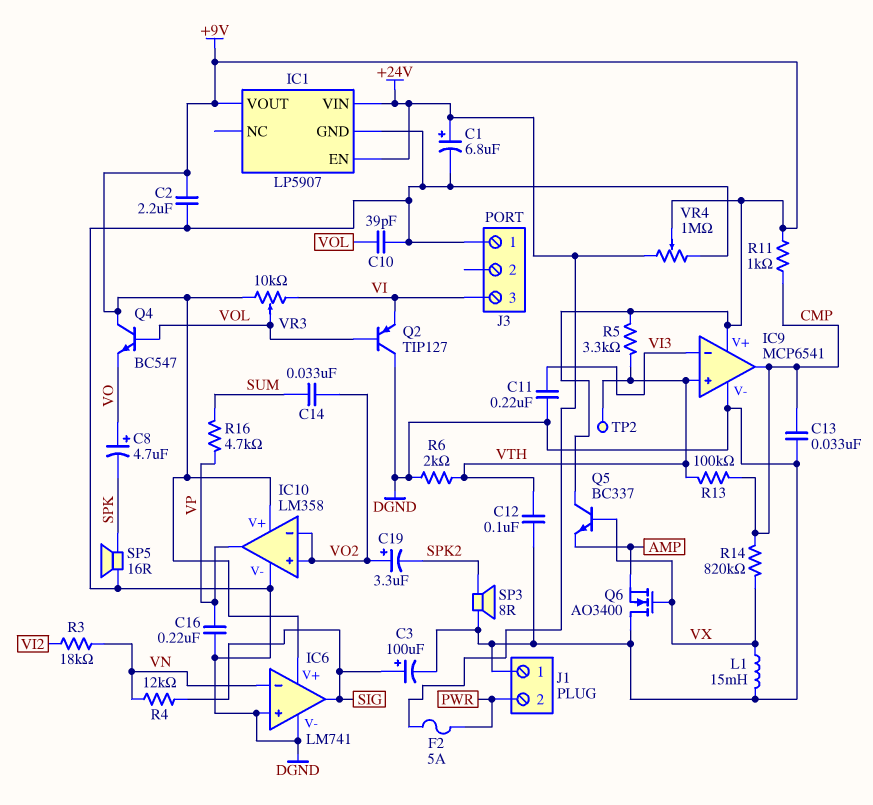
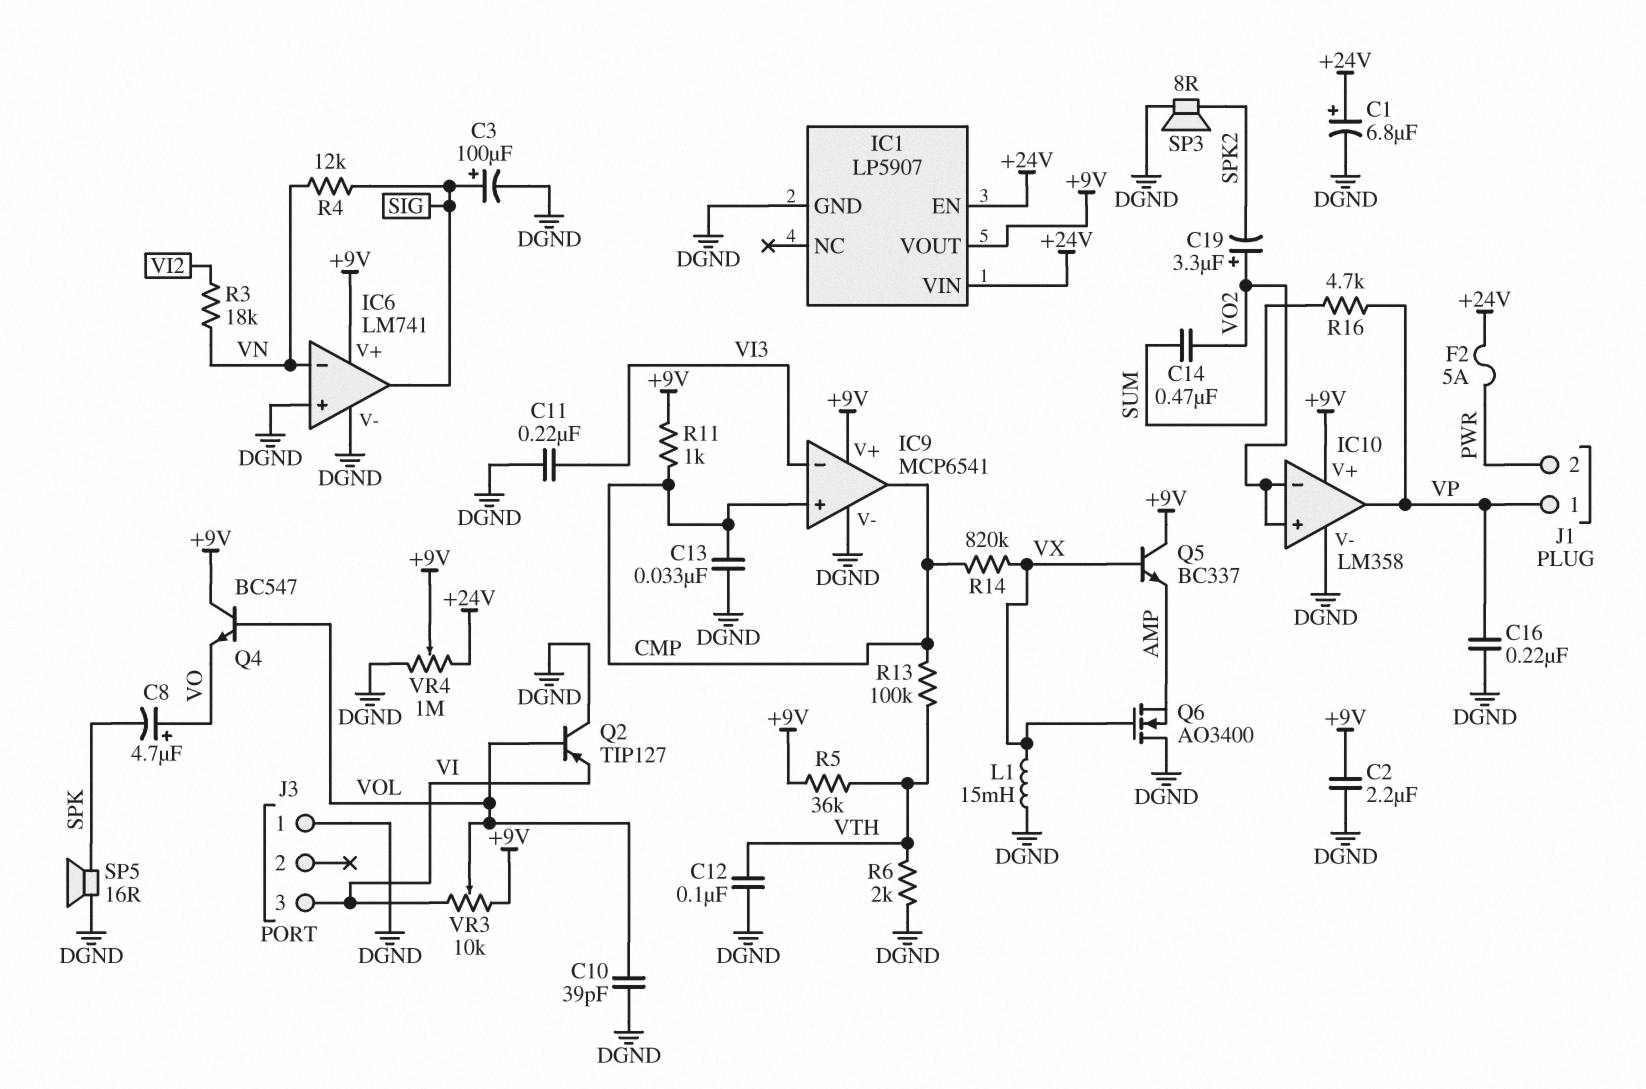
C14: 33nF (SUM, VO2) -> 470nF (SUM, VO2)
IC9 pin in+: VTH -> CMP
J1 pin 1: DGND -> VP
R5: 3.3k (+9V, VTH) -> 36k (+9V, VTH)
TP2: test point (VTH) -> none

